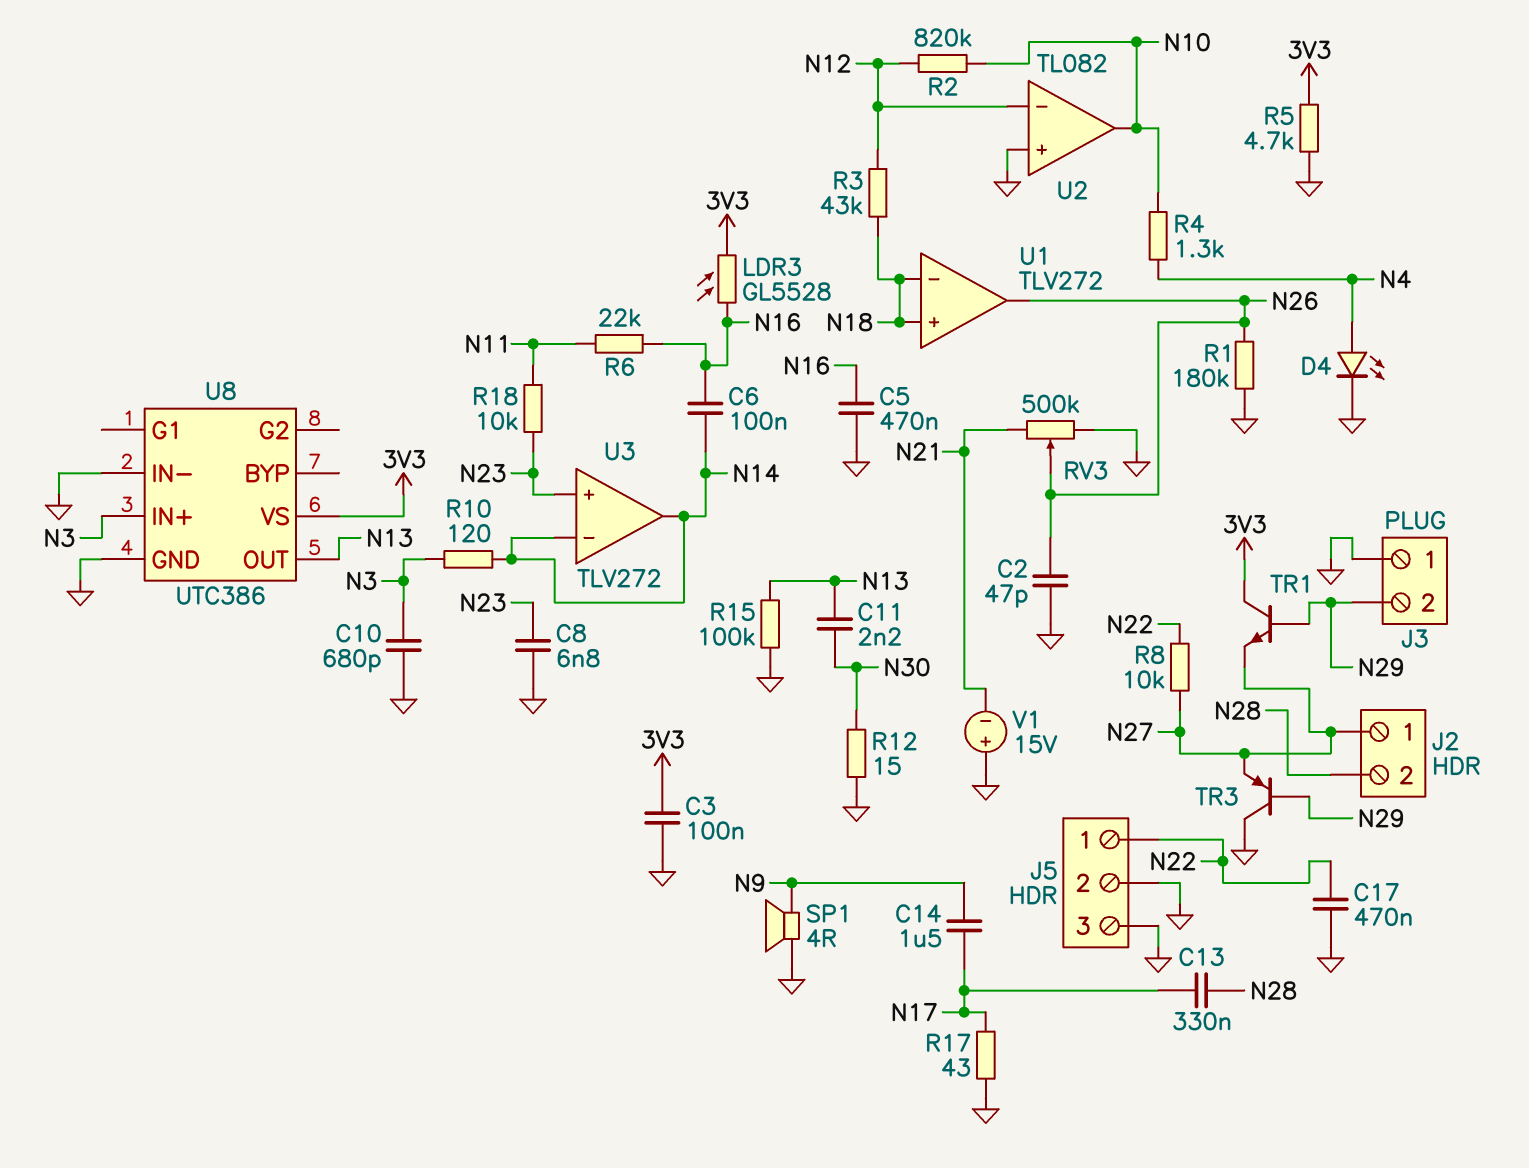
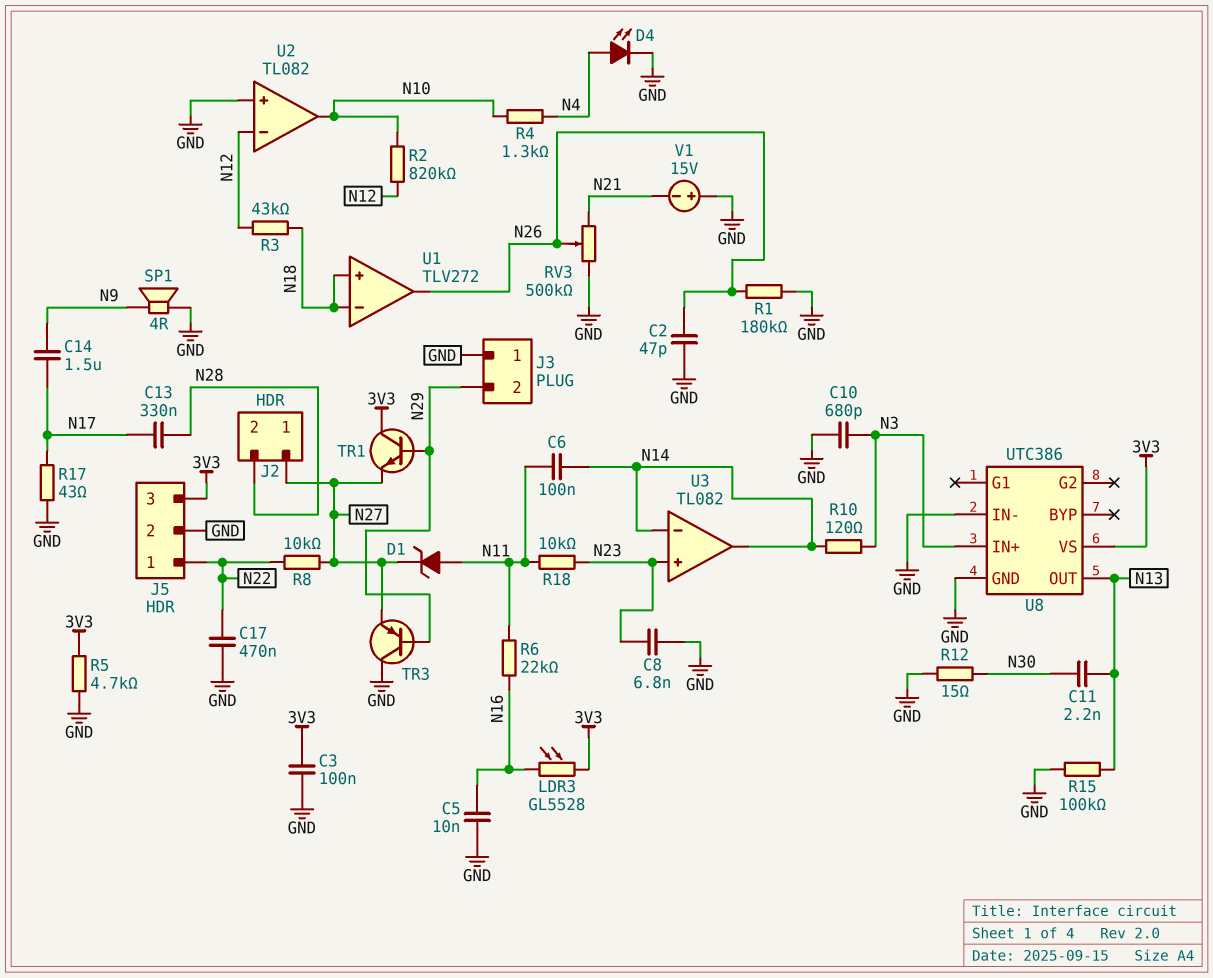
C5: 470nF (GND, N16) -> 10nF (GND, N16)
C6: 100nF (N14, N16) -> 100nF (N11, N14)
D1: none -> zener (A N11, K N27)
J5 pin 3: GND -> 3V3
U3: TLV272 -> TL082

